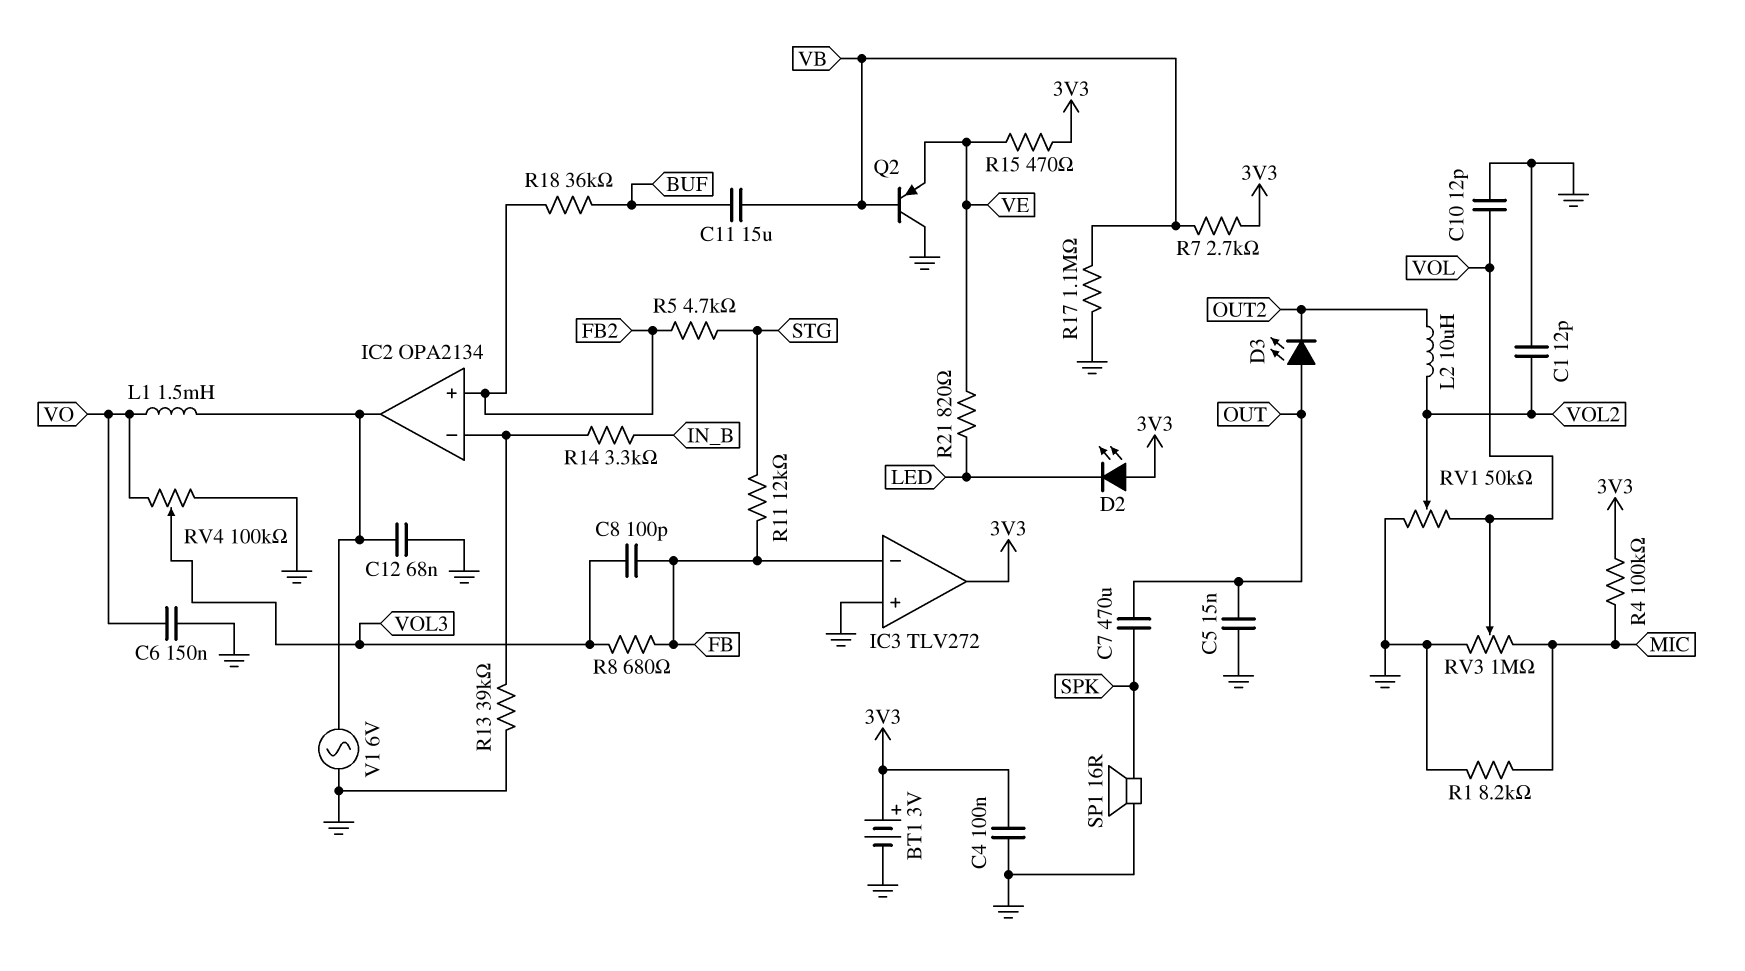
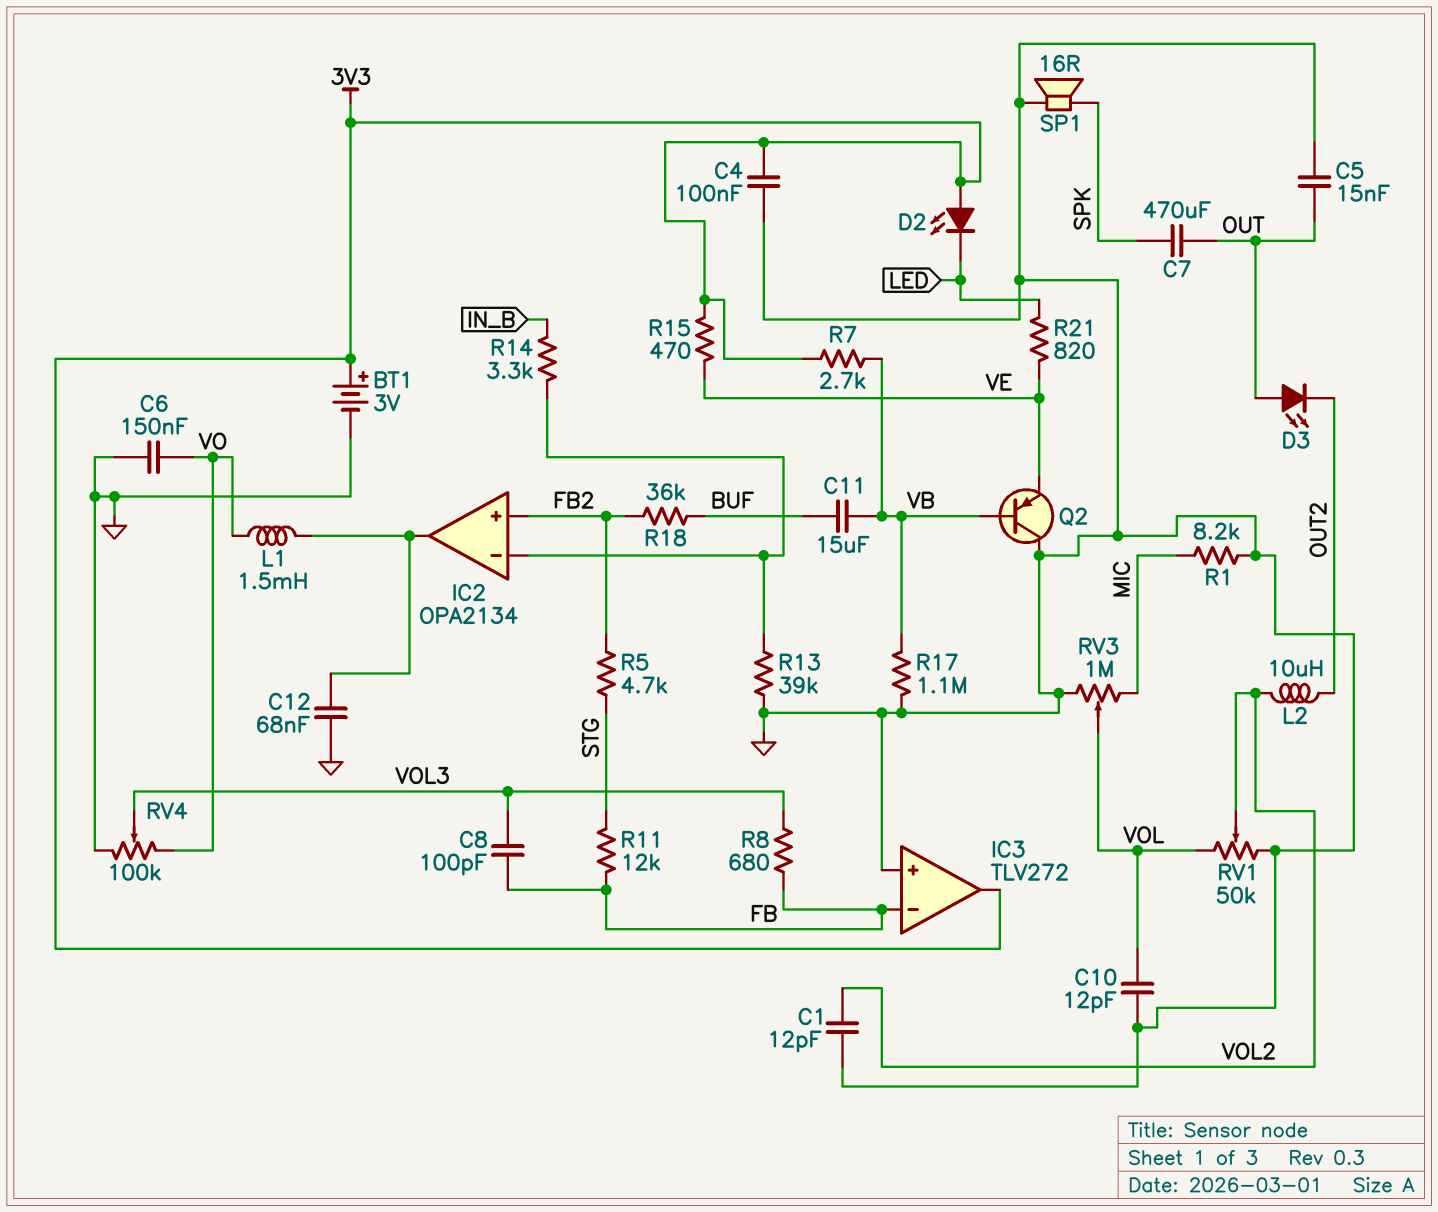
R4: 100k (3V3, MIC) -> none
V1: AC 6V (GND, IC2/out) -> none

